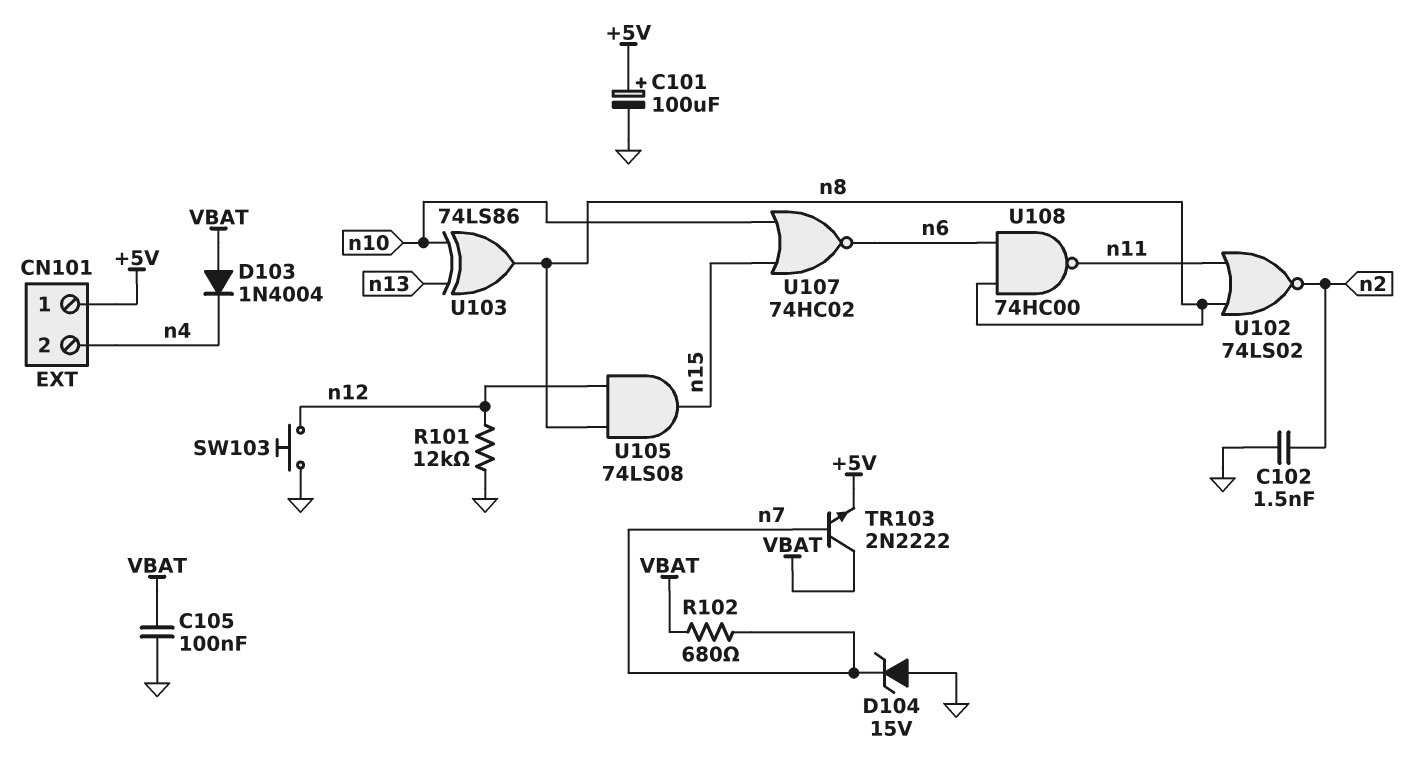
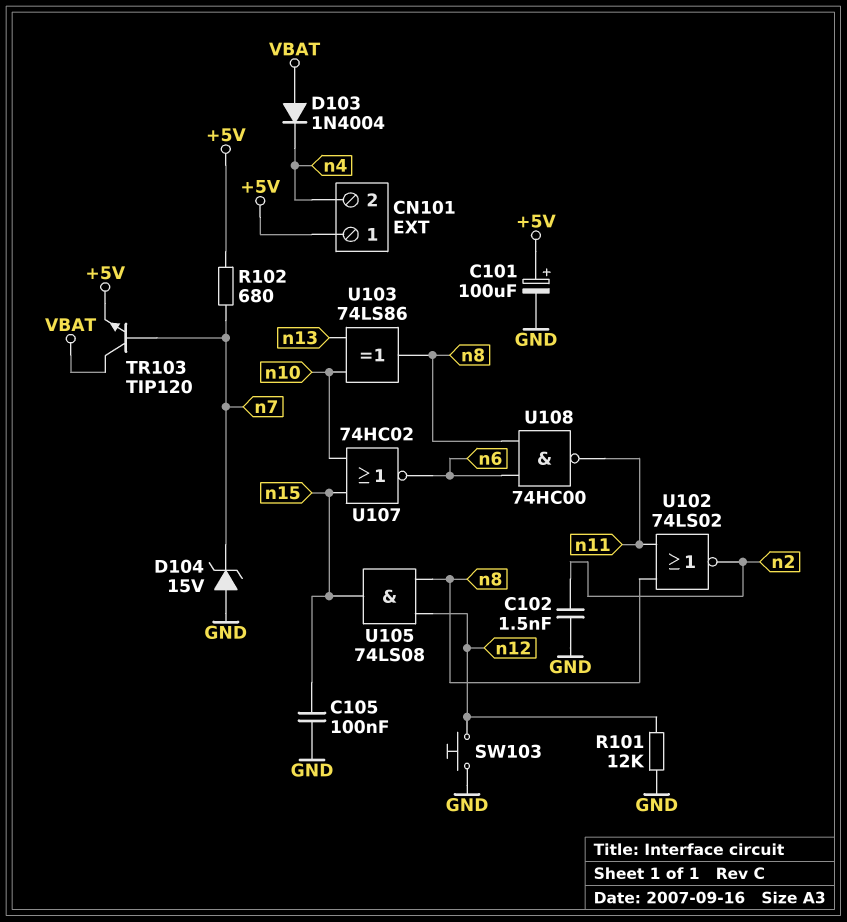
C105: 100nF (GND, VBAT) -> 100nF (GND, n15)
R102: 680 (VBAT, n7) -> 680 (+5V, n7)
TR103: NPN 2N2222 (B n7, C VBAT, E +5V) -> NPN TIP120 (B n7, C VBAT, E +5V)

